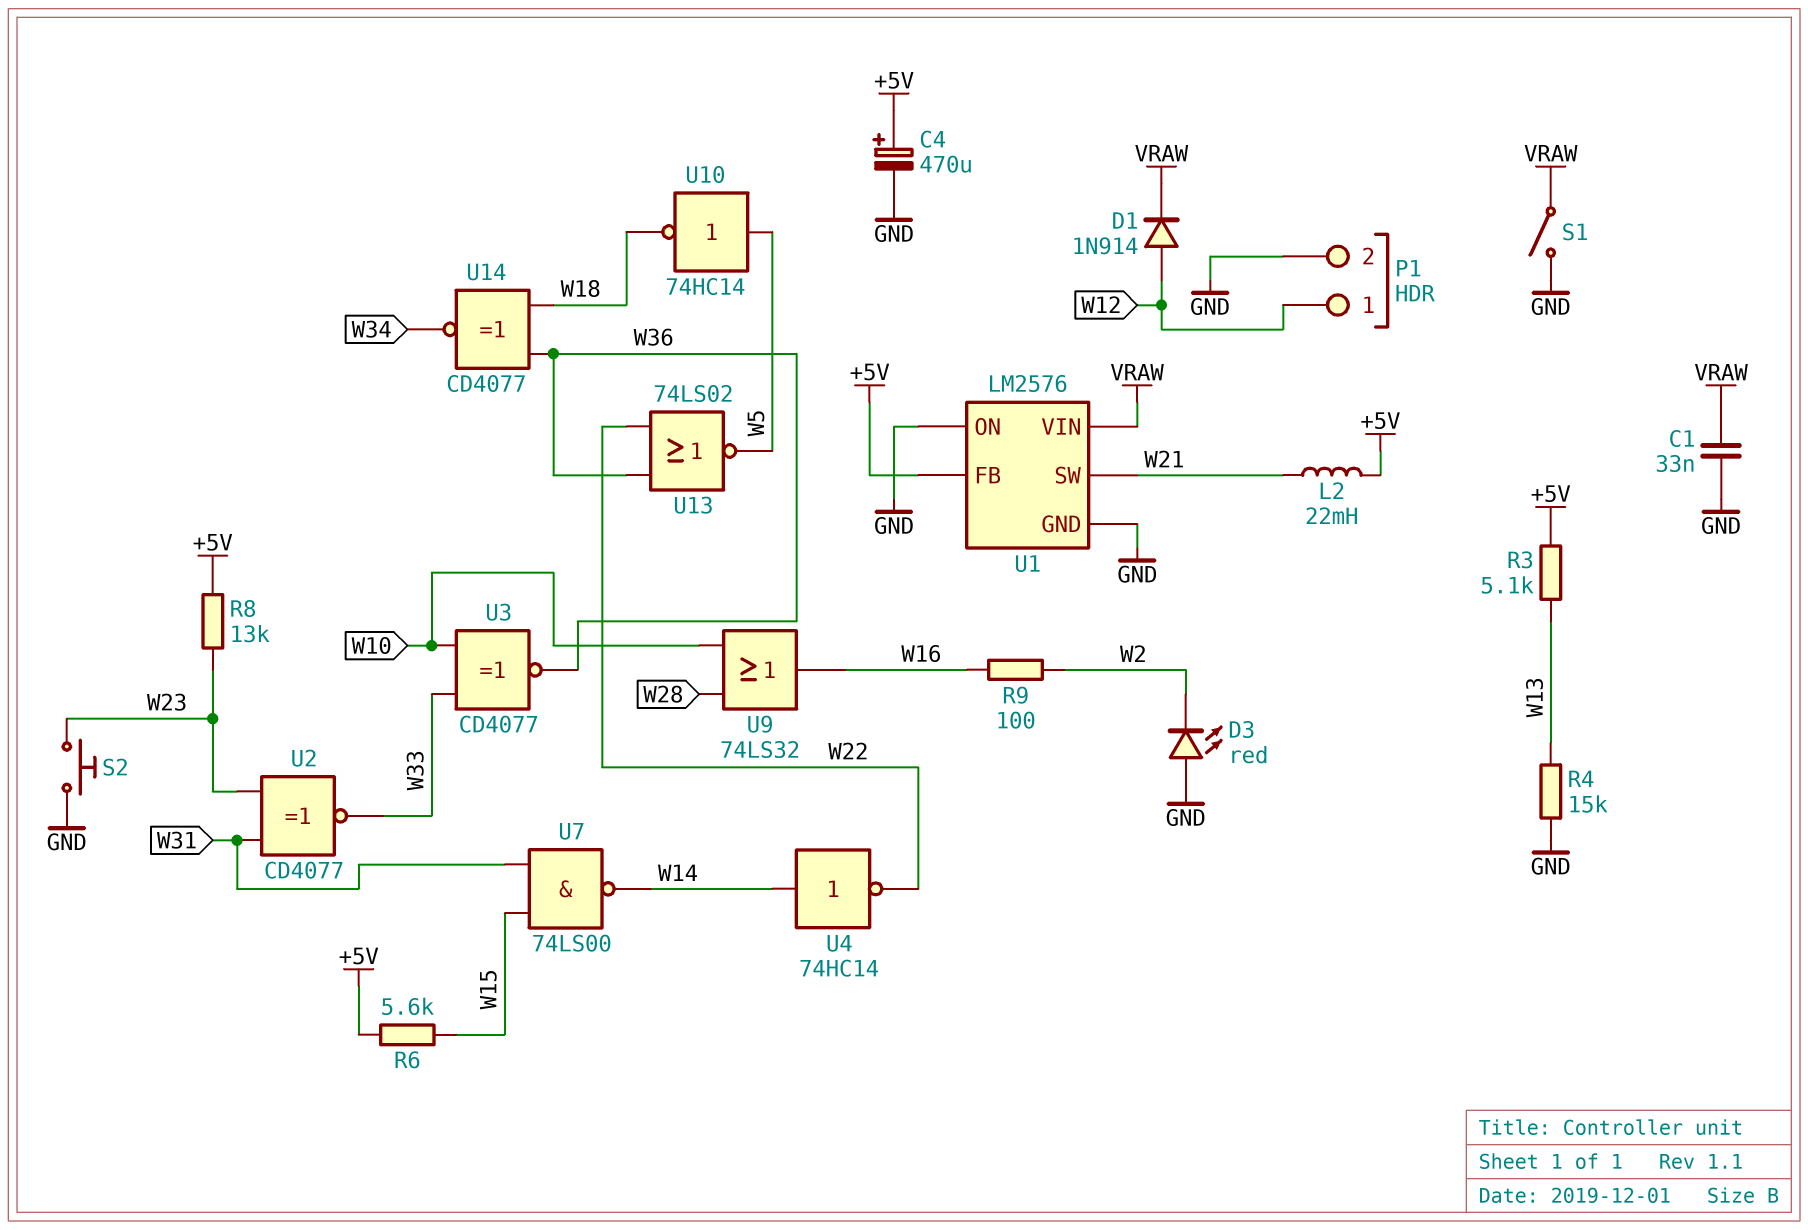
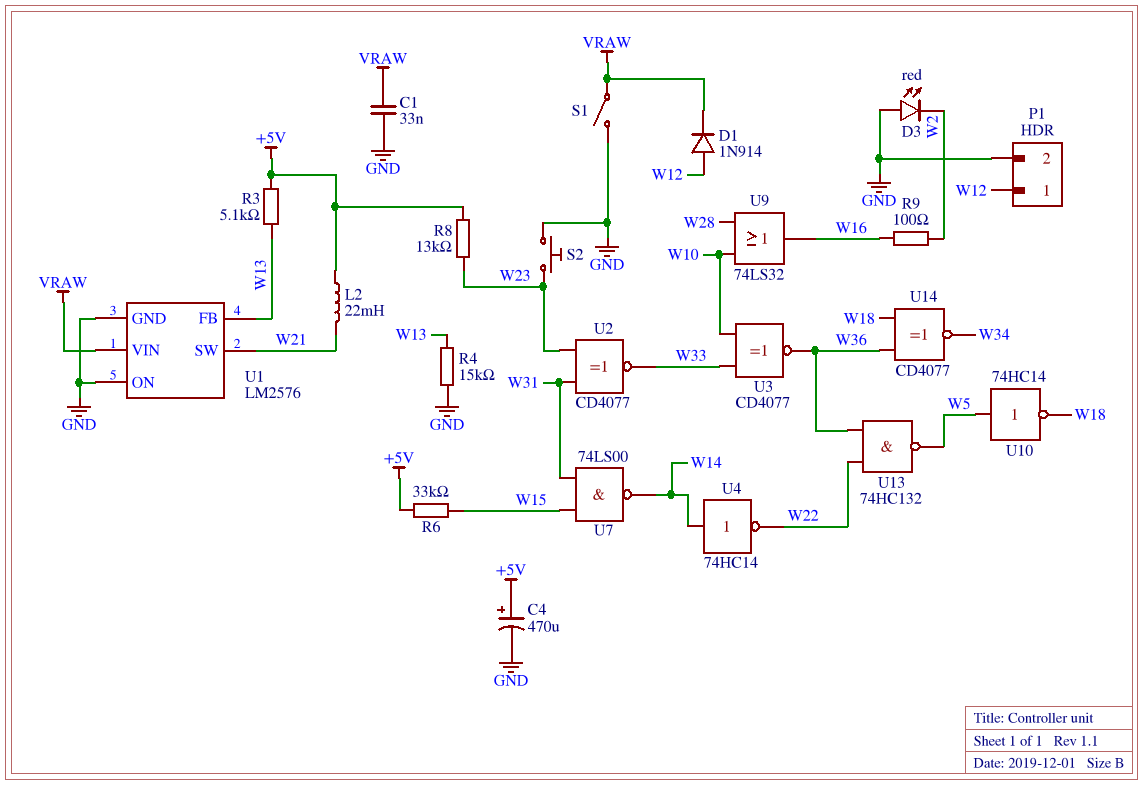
R6: 5.6k (+5V, W15) -> 33k (+5V, W15)
U1 pin FB: +5V -> W13
U13: NOR 74LS02 (in W22, in W36, out W5) -> NAND 74HC132 (in W22, in W36, out W5)

